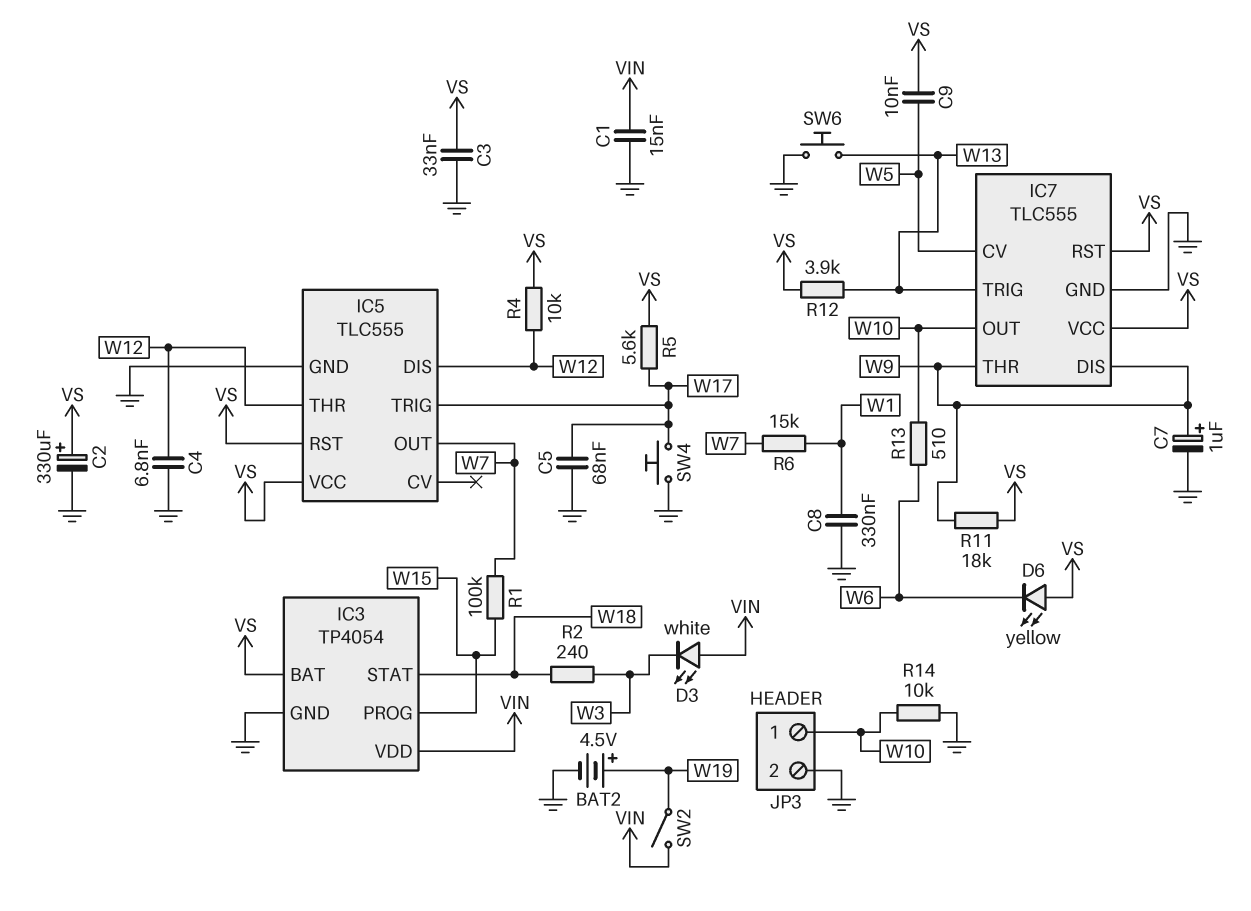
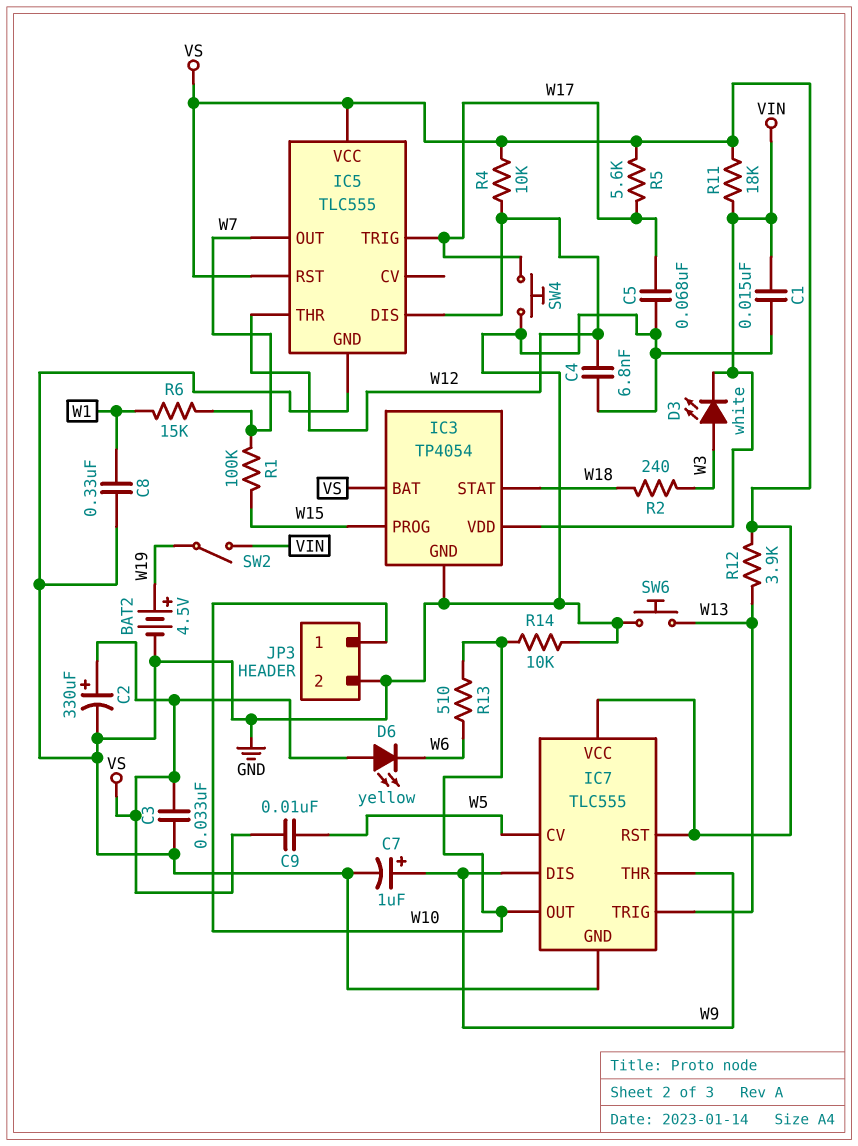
D3: LED white (A VIN, K W3) -> LED white (A W3, K VIN)
R11: 18k (VS, W9) -> 18k (VIN, VS)

